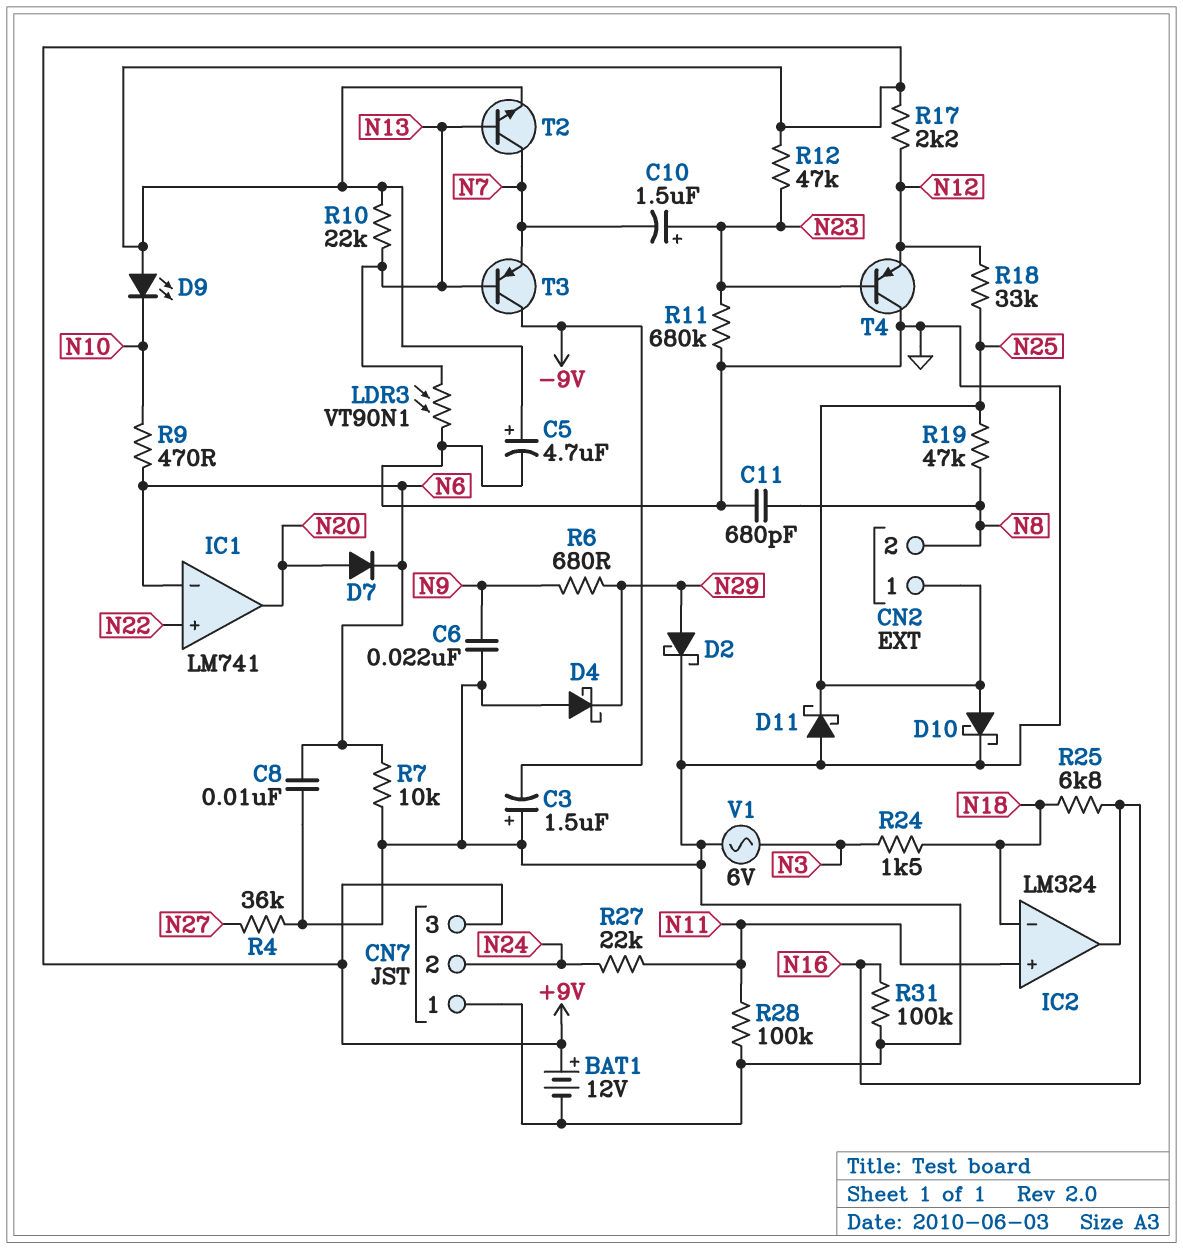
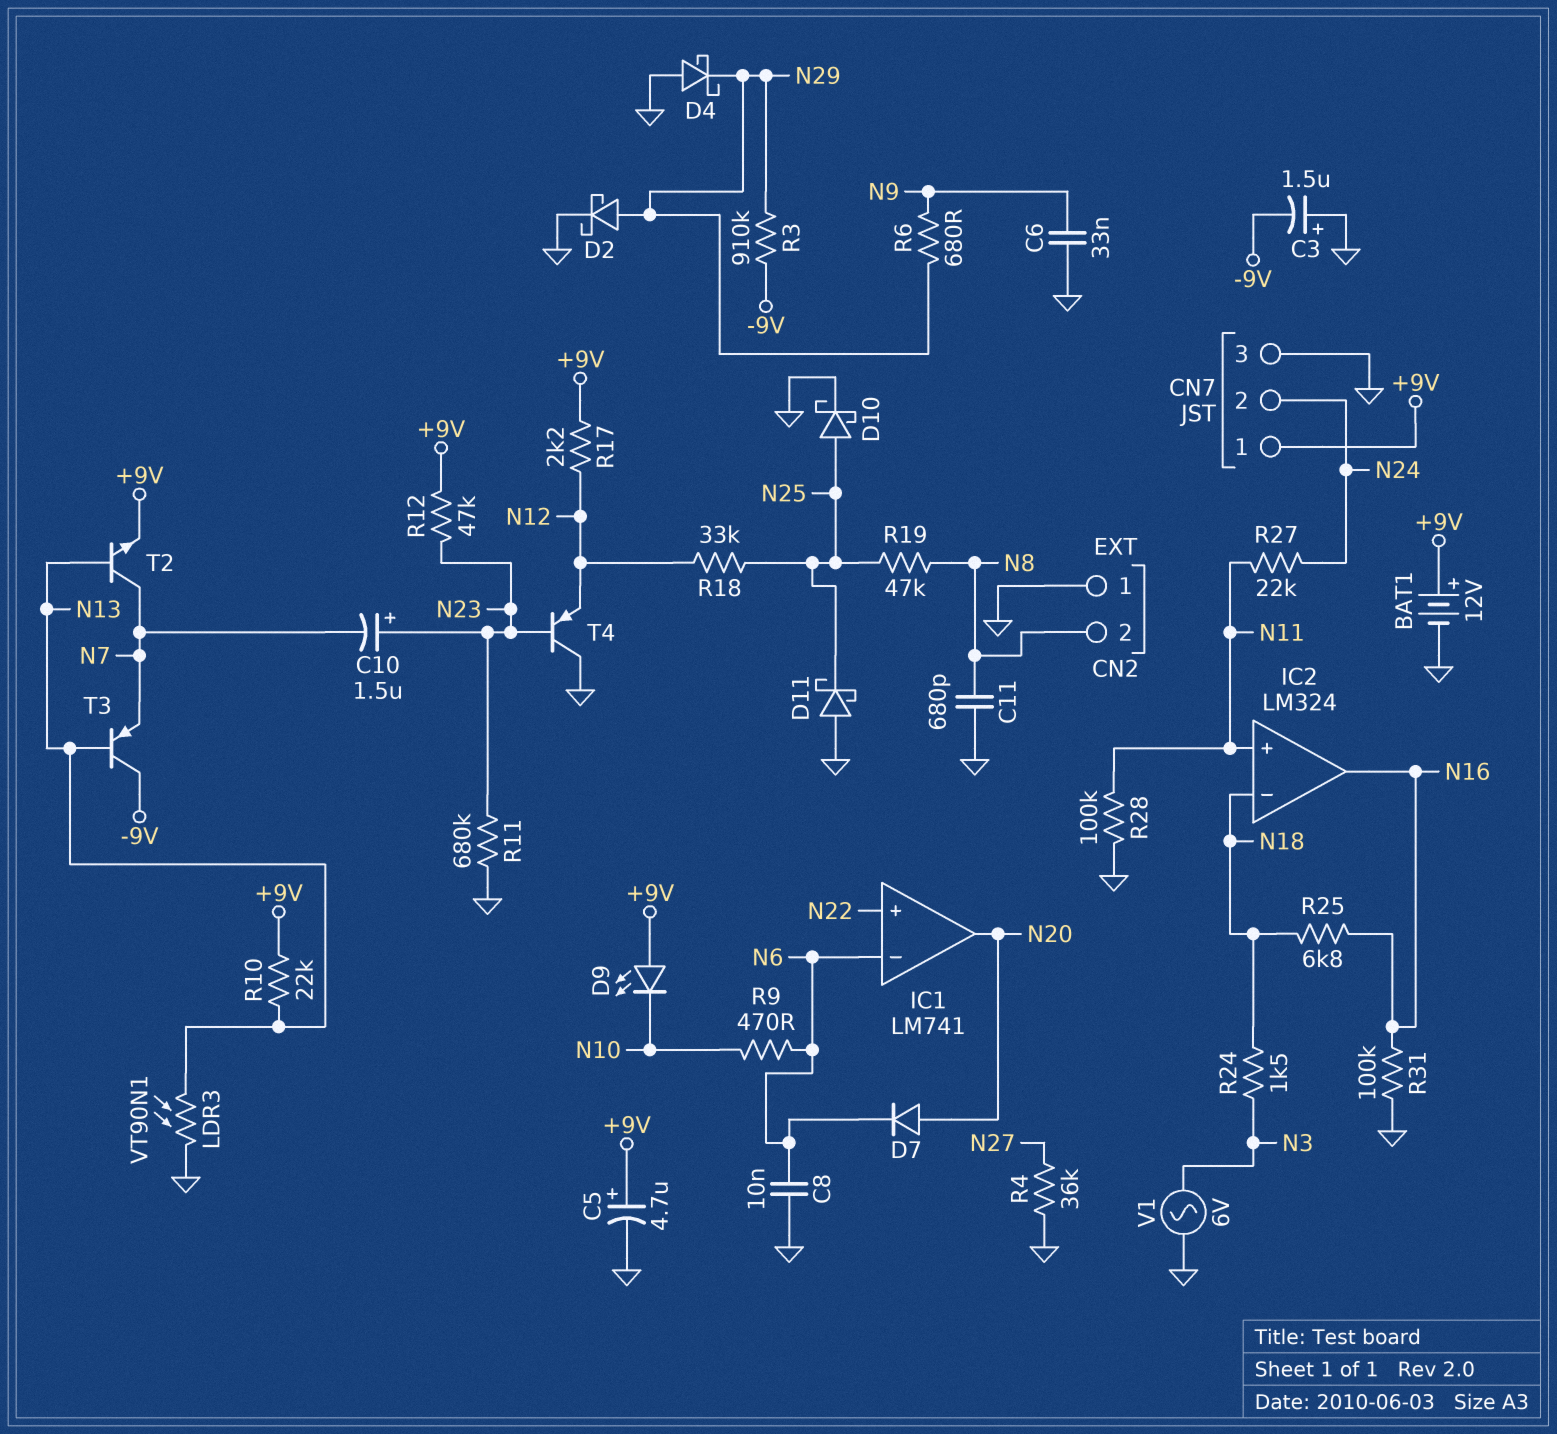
C6: 22nF (GND, N9) -> 33nF (GND, N9)
CN2 pin 1: N25 -> GND
CN7 pin 1: GND -> +9V
CN7 pin 3: +9V -> GND
R3: none -> 910k (-9V, N29)
R7: 10k (GND, N6) -> none

